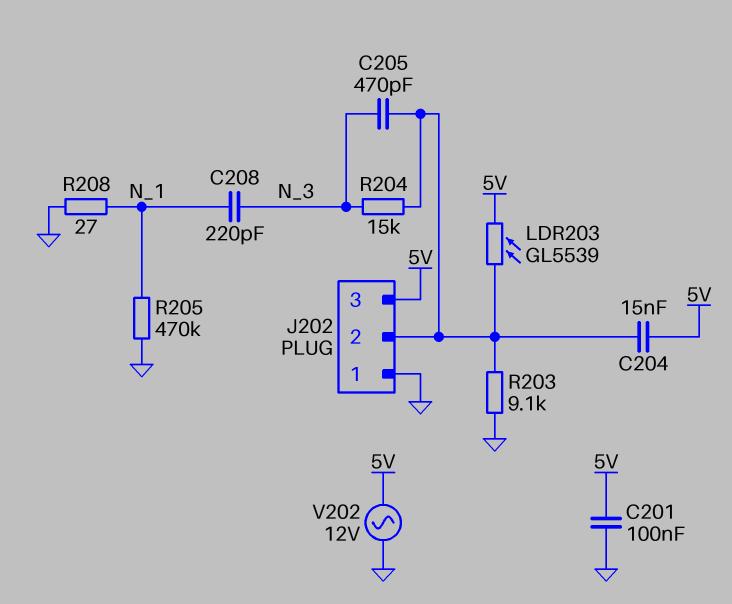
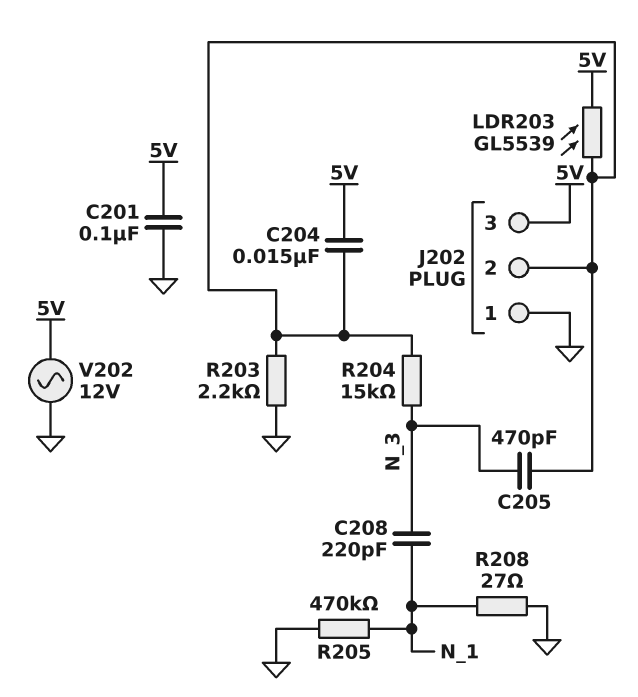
R203: 9.1k (GND, J202/2) -> 2.2k (GND, J202/2)

